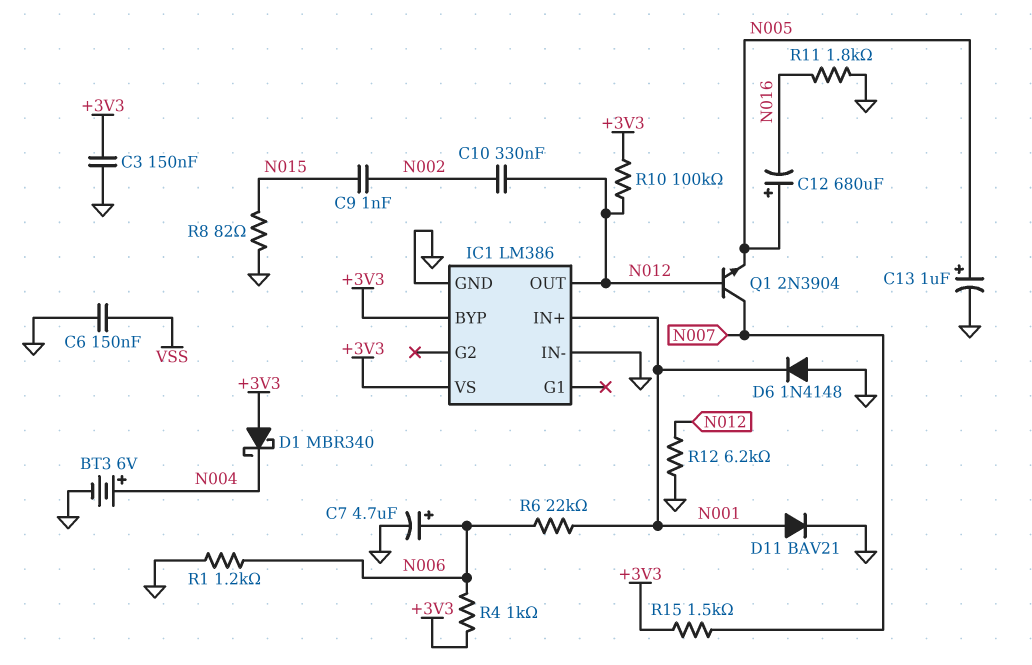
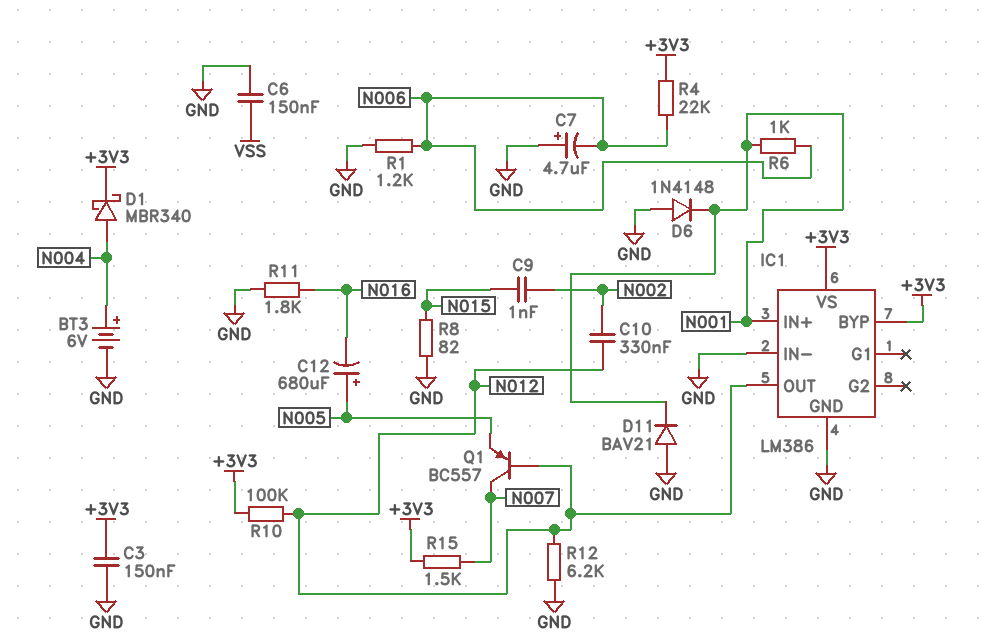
C7: 4.7uF (plus N006, minus GND) -> 4.7uF (plus GND, minus N006)
C13: 1uF (plus N005, minus GND) -> none
D1: schottky MBR340 (A +3V3, K N004) -> schottky MBR340 (A N004, K +3V3)
D11: diode BAV21 (A N001, K GND) -> diode BAV21 (A GND, K N001)
Q1: NPN 2N3904 (B N012, C N007, E N005) -> PNP BC557 (B N012, C N007, E N005)
R4: 1k (+3V3, N006) -> 22k (+3V3, N006)
R6: 22k (N001, N006) -> 1k (N001, N006)

